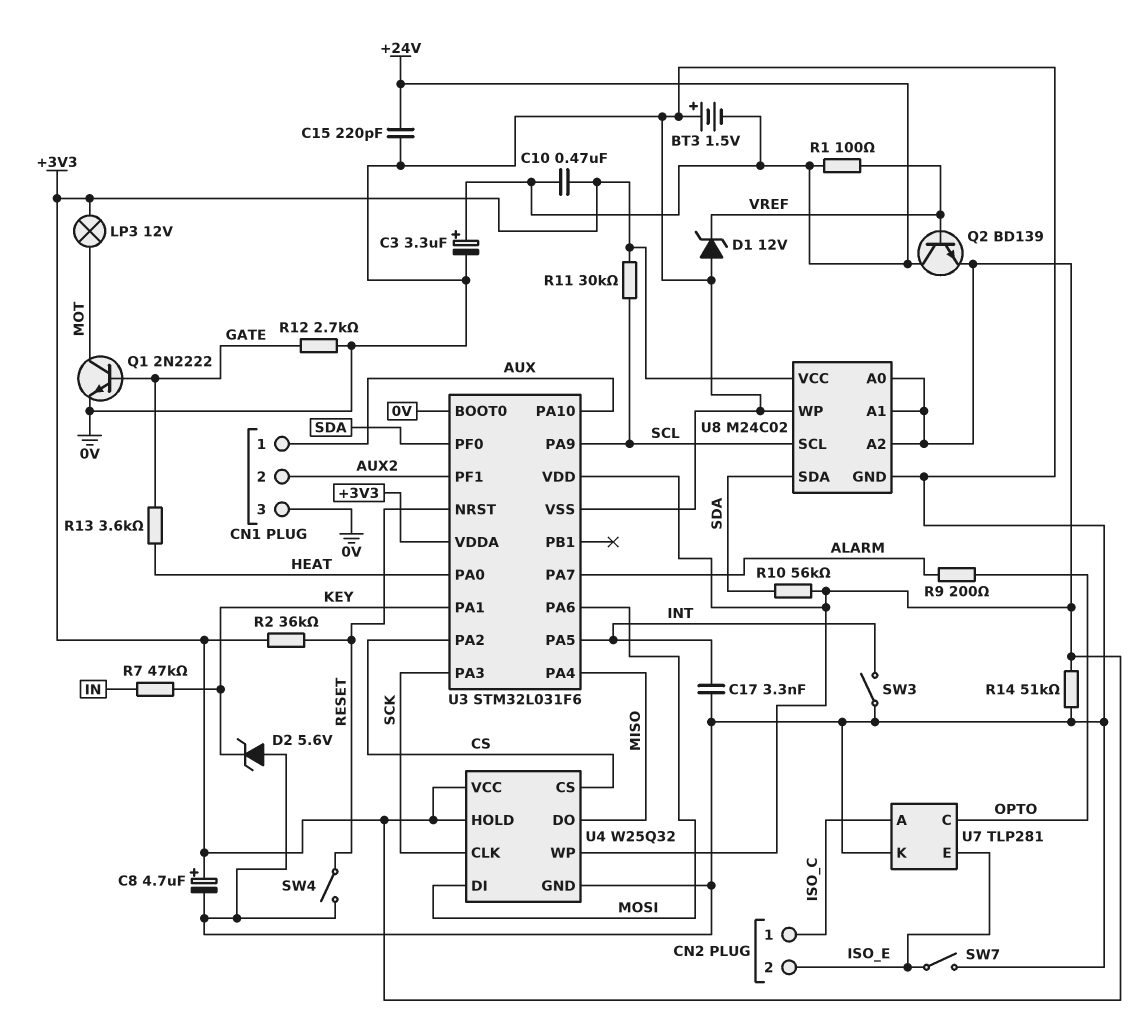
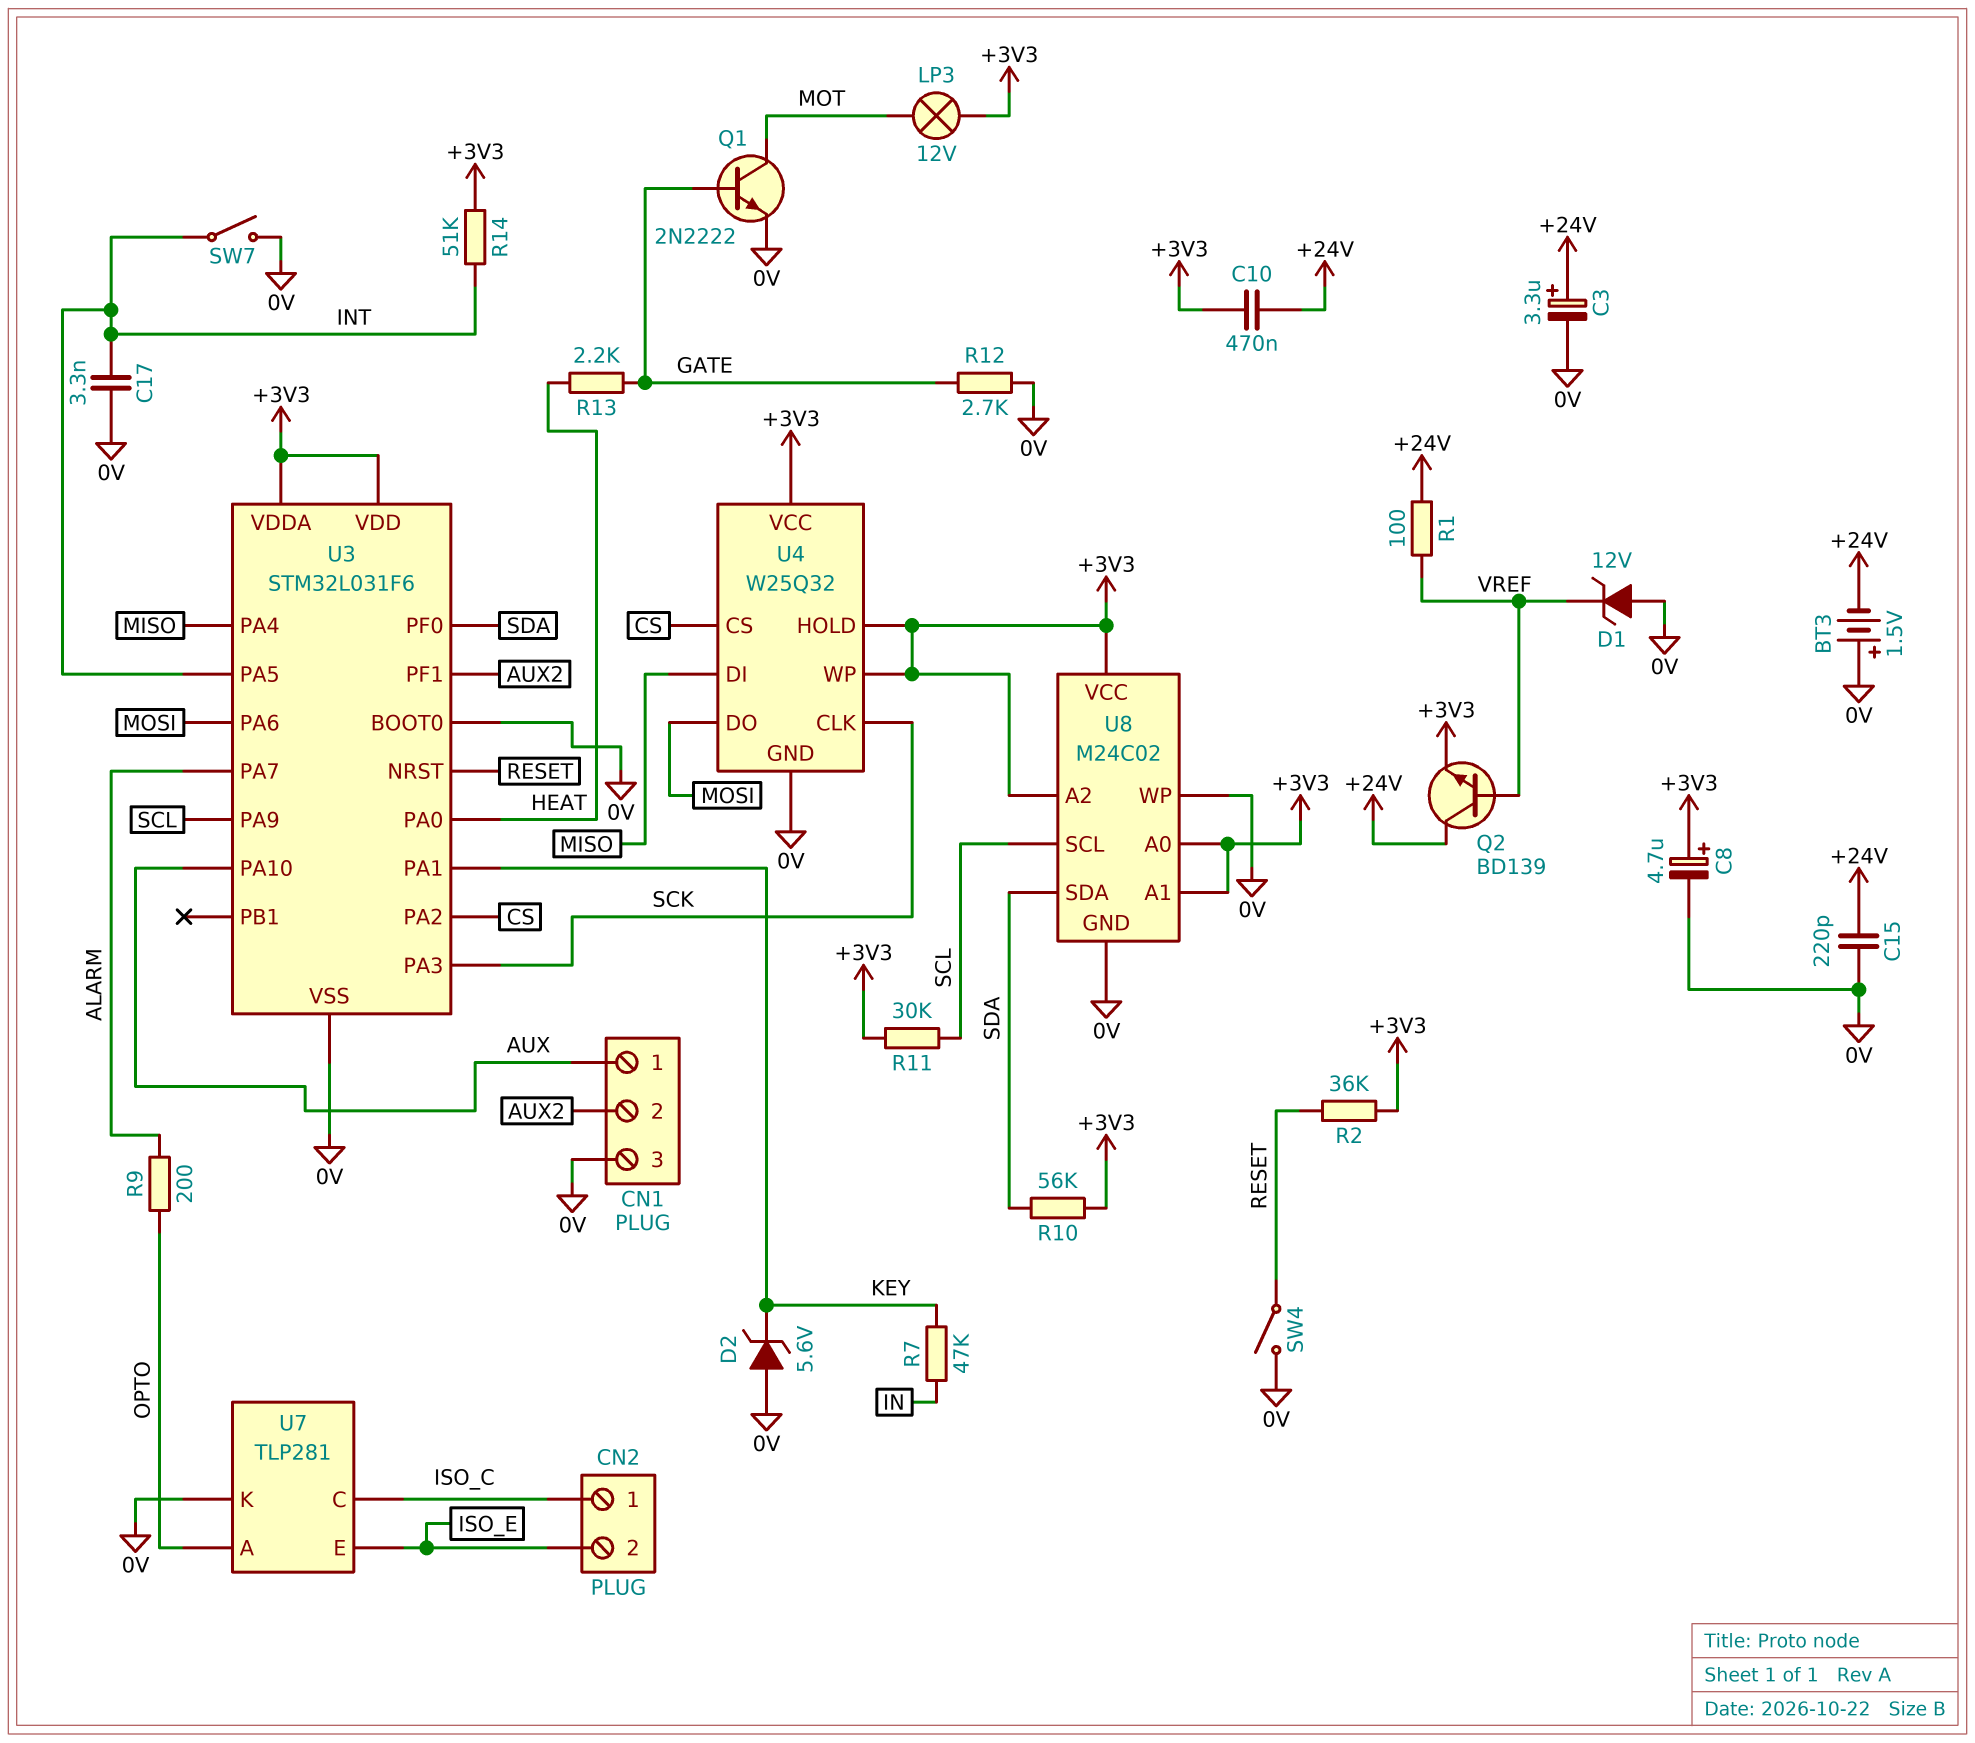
R13: 3.6k (GATE, HEAT) -> 2.2k (GATE, HEAT)
R14: 51k (+3V3, 0V) -> 51k (+3V3, INT)
SW3: switch (0V, INT) -> none
SW7: switch (0V, ISO_E) -> switch (0V, INT)
U4 pin DI: MOSI -> MISO
U4 pin DO: MISO -> MOSI
U7 pin A: ISO_C -> OPTO
U7 pin C: OPTO -> ISO_C

